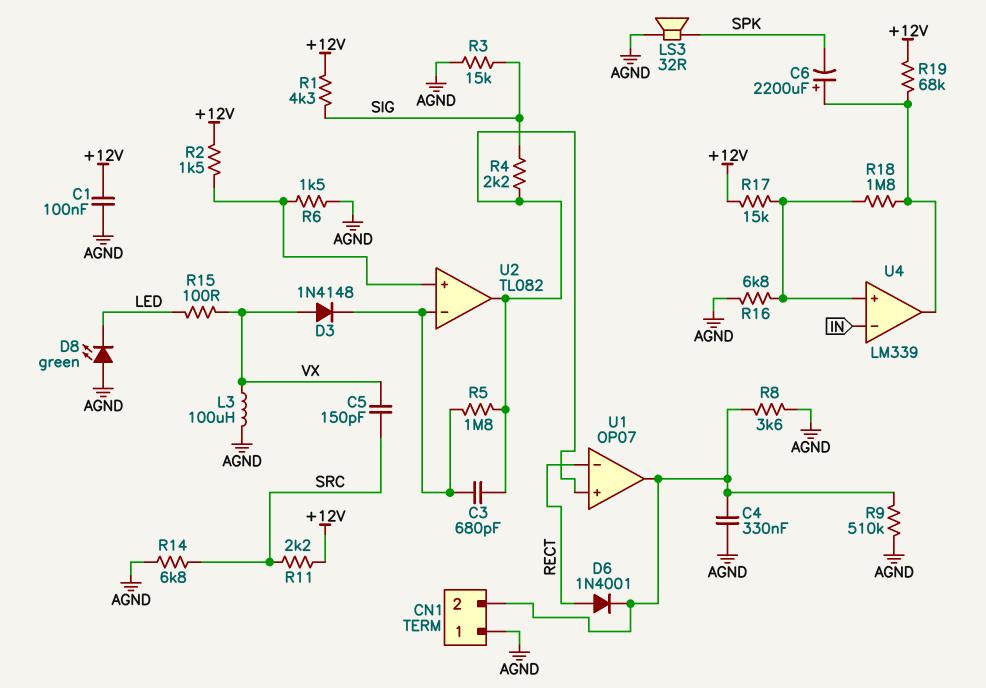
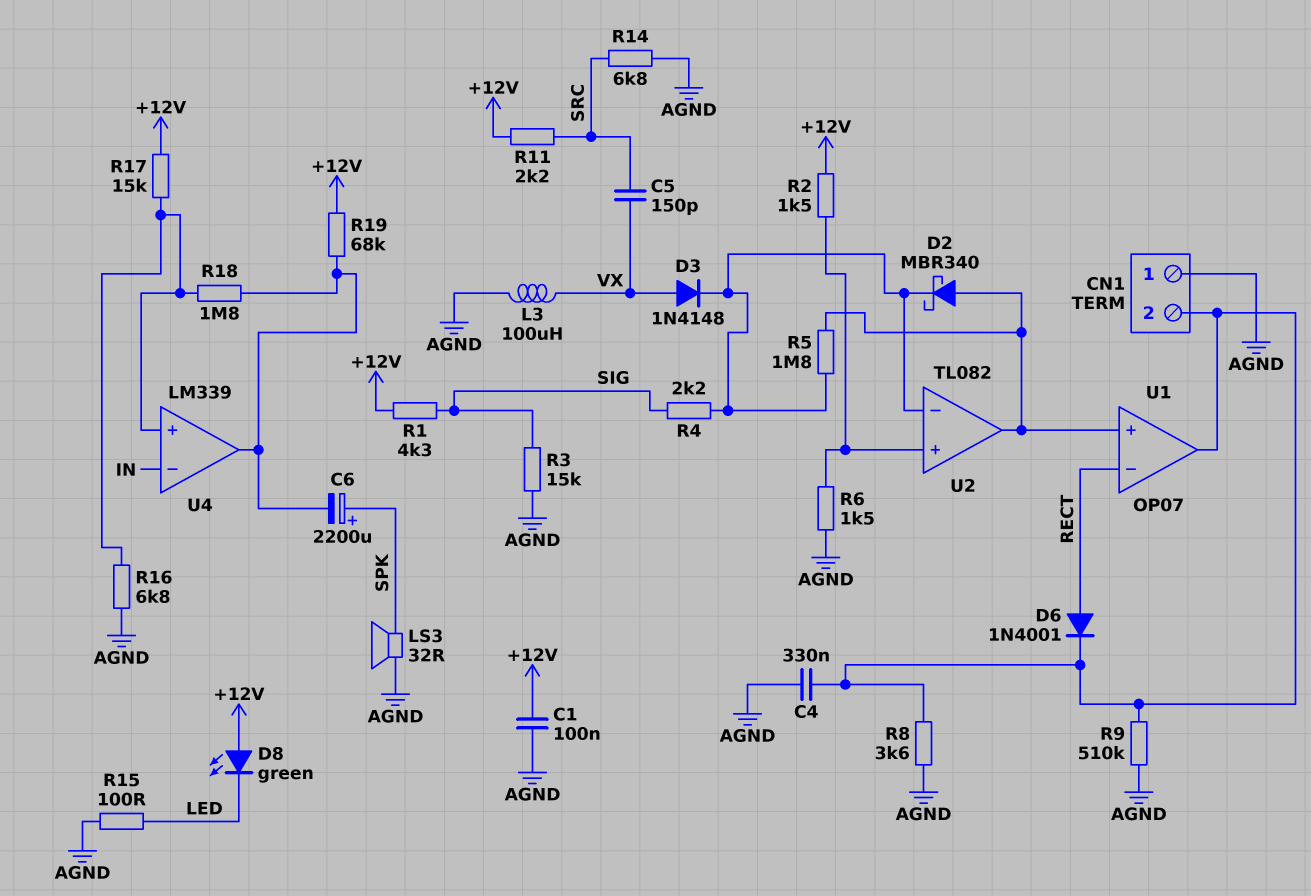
C3: 680pF (U1/in+, U2/in-) -> none
C6: 2200uF (plus U4/out, minus SPK) -> 2200uF (plus SPK, minus U4/out)
D2: none -> schottky MBR340 (A U1/in+, K U2/in-)
D8: LED green (A AGND, K LED) -> LED green (A +12V, K LED)
R4: 2.2k (SIG, U1/in+) -> 2.2k (SIG, U2/in-)
R15: 100 (LED, VX) -> 100 (AGND, LED)

